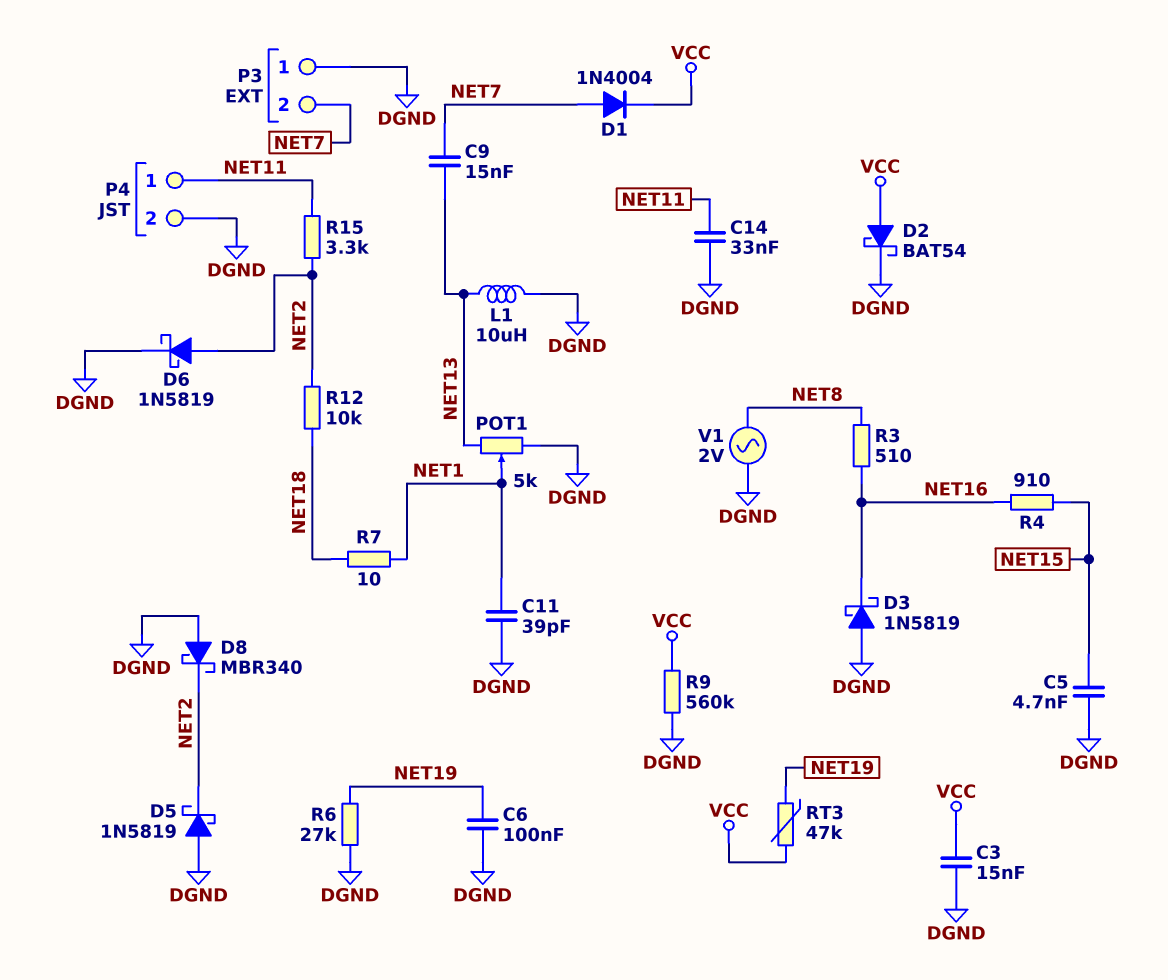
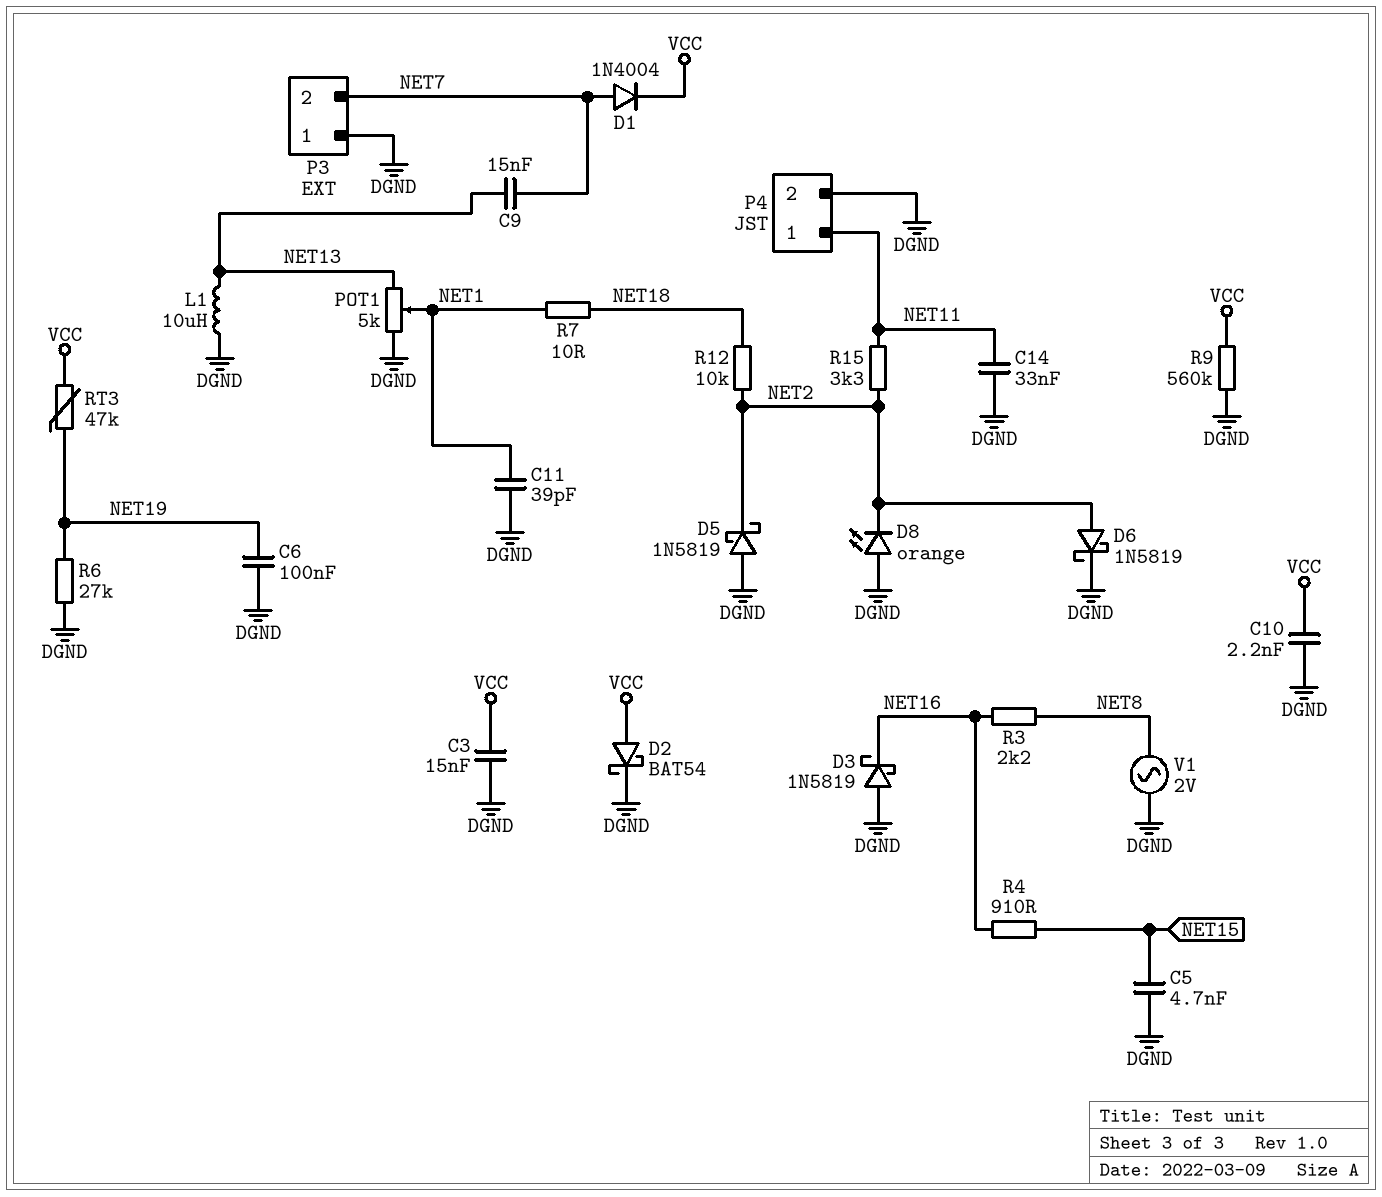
C10: none -> 2.2nF (DGND, VCC)
D8: schottky MBR340 (A DGND, K NET2) -> LED orange (A DGND, K NET2)
R3: 510 (NET8, NET16) -> 2.2k (NET8, NET16)

